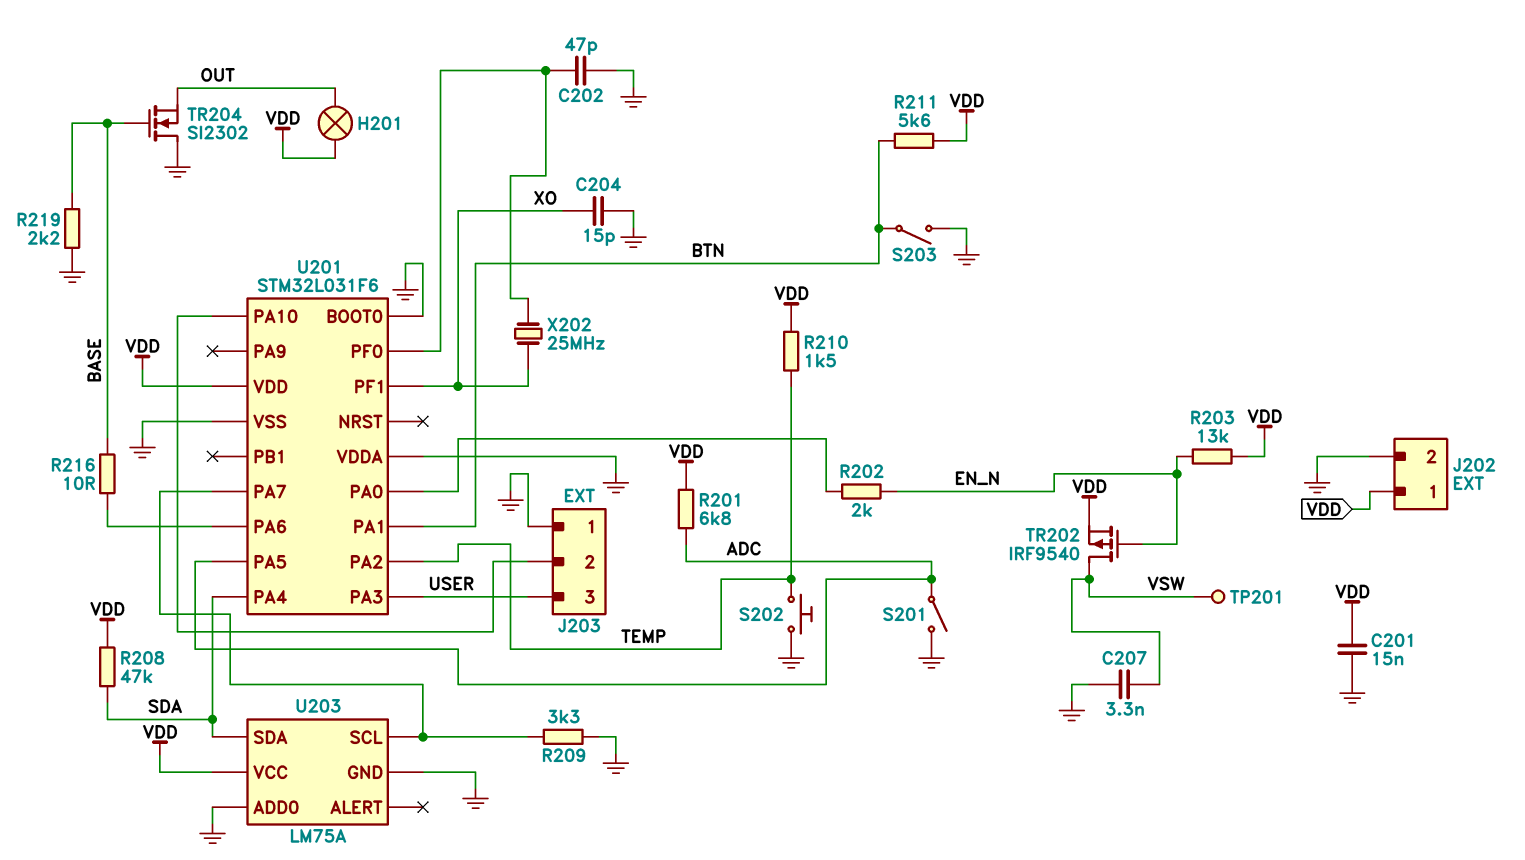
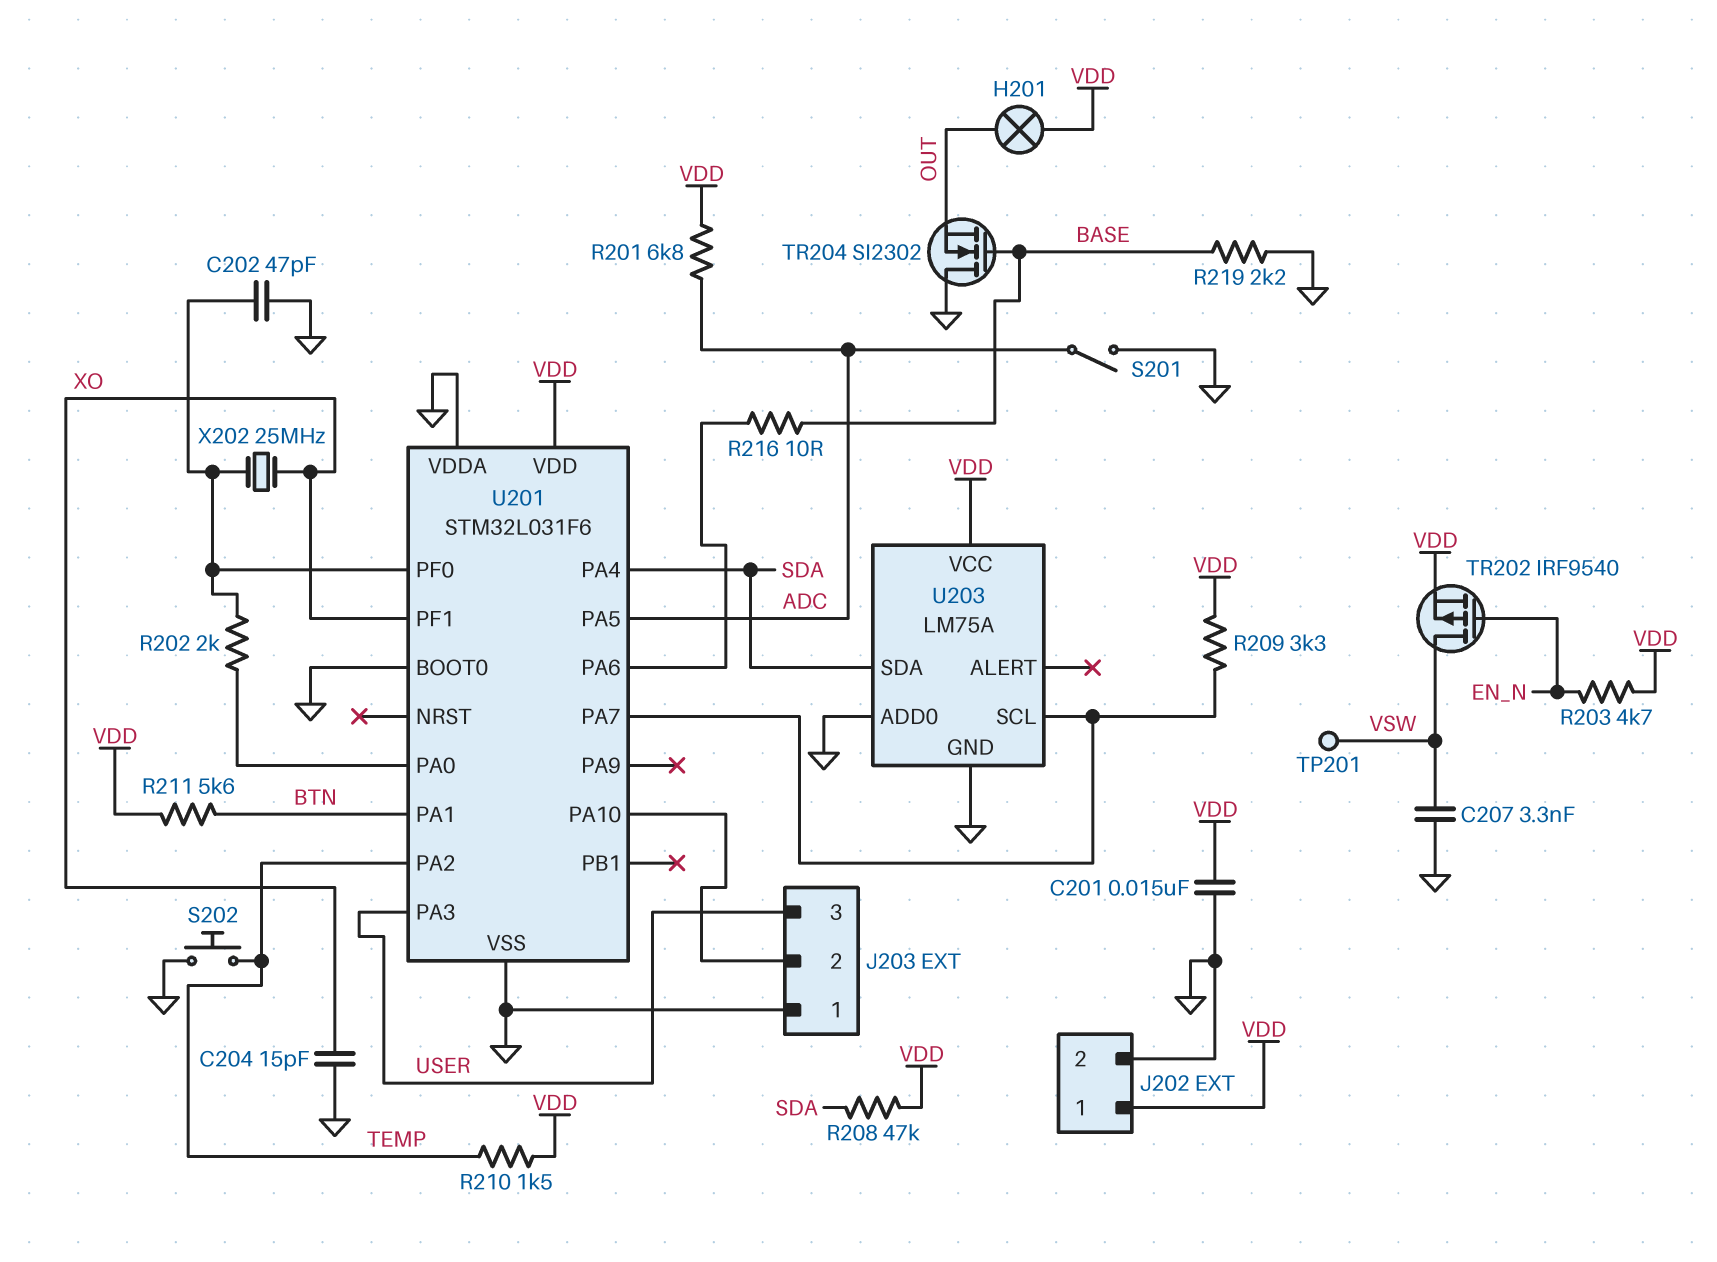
R202: 2k (EN_N, U201/PA0) -> 2k (U201/PA0, U201/PF0)
R203: 13k (EN_N, VDD) -> 4.7k (EN_N, VDD)
R209: 3.3k (GND, U201/PA7) -> 3.3k (U201/PA7, VDD)
S203: switch (BTN, GND) -> none

